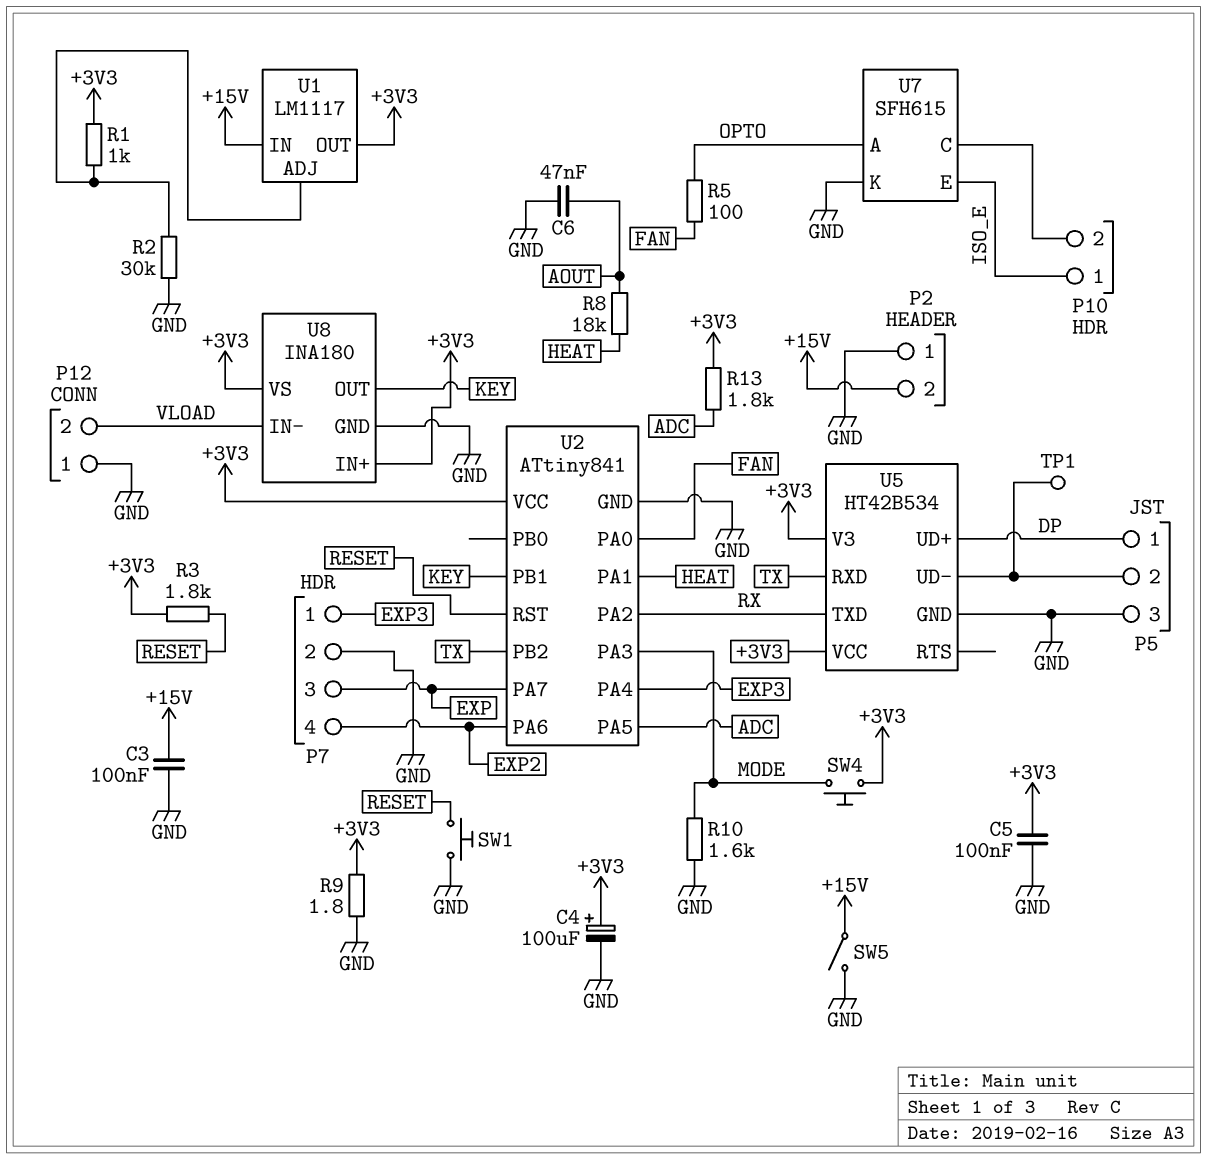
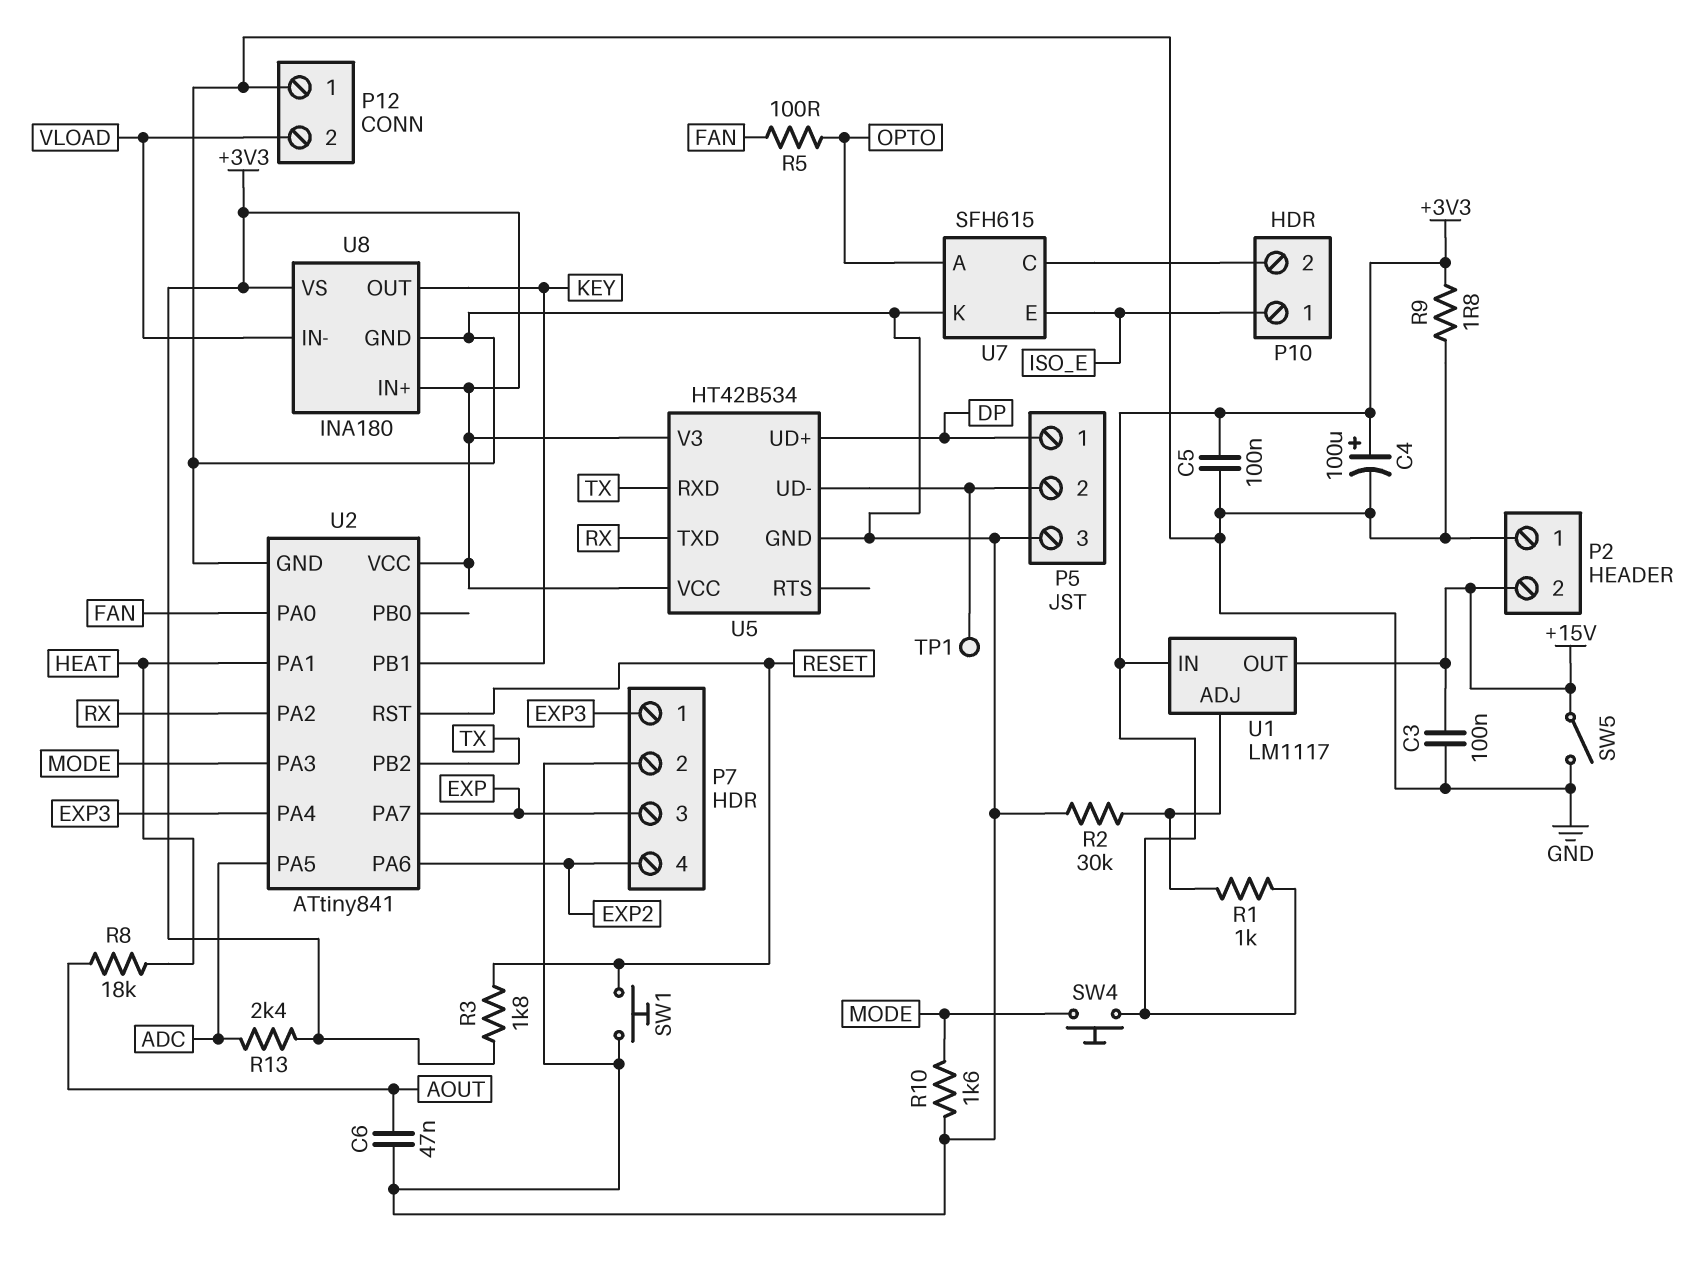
R13: 1.8k (+3V3, ADC) -> 2.4k (+3V3, ADC)
U1 pin IN: +15V -> +3V3
U1 pin OUT: +3V3 -> +15V

